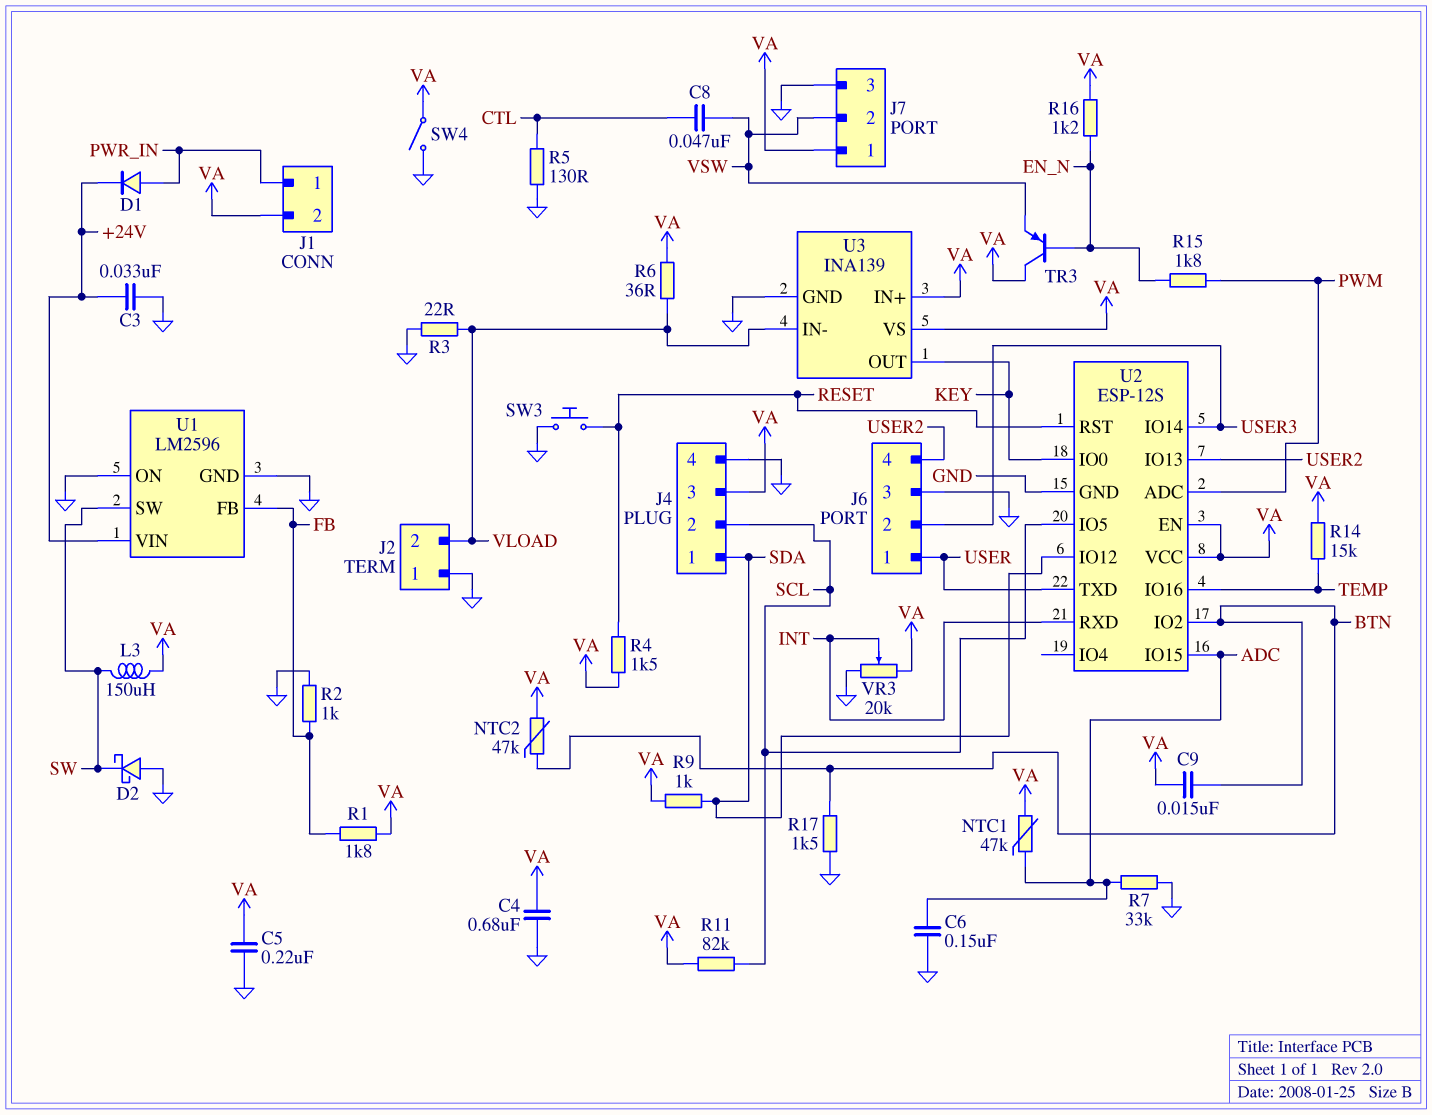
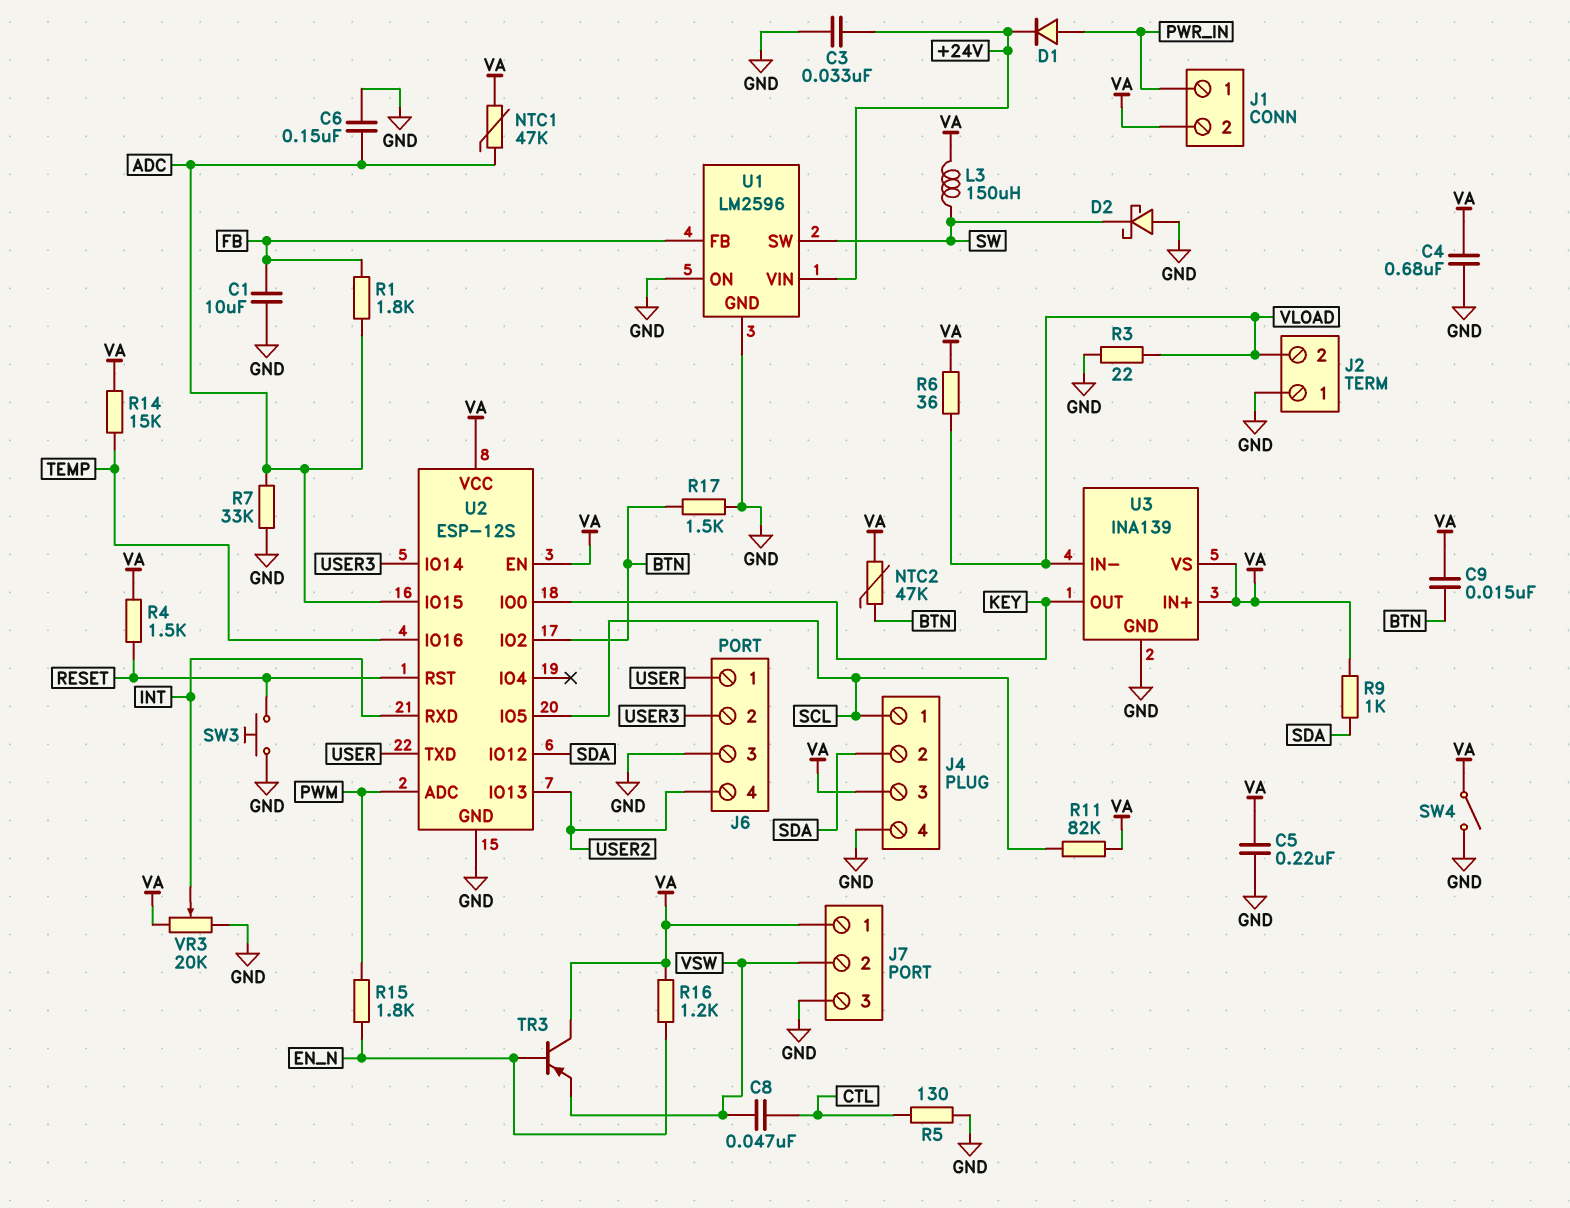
C1: none -> 10uF (FB, GND)
J4 pin 1: SDA -> SCL
J4 pin 2: SCL -> SDA
R1: 1.8k (FB, VA) -> 1.8k (ADC, FB)
R2: 1k (FB, GND) -> none

